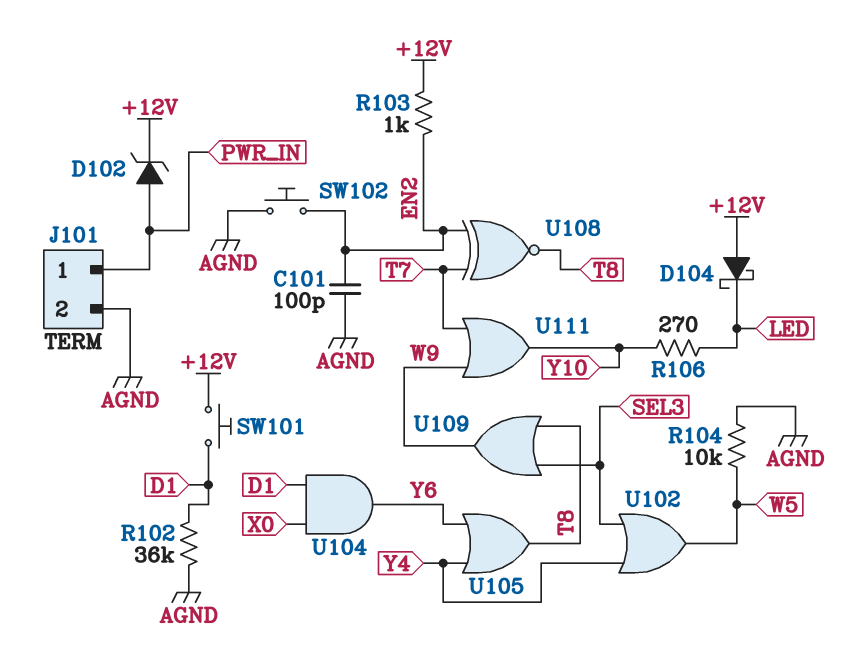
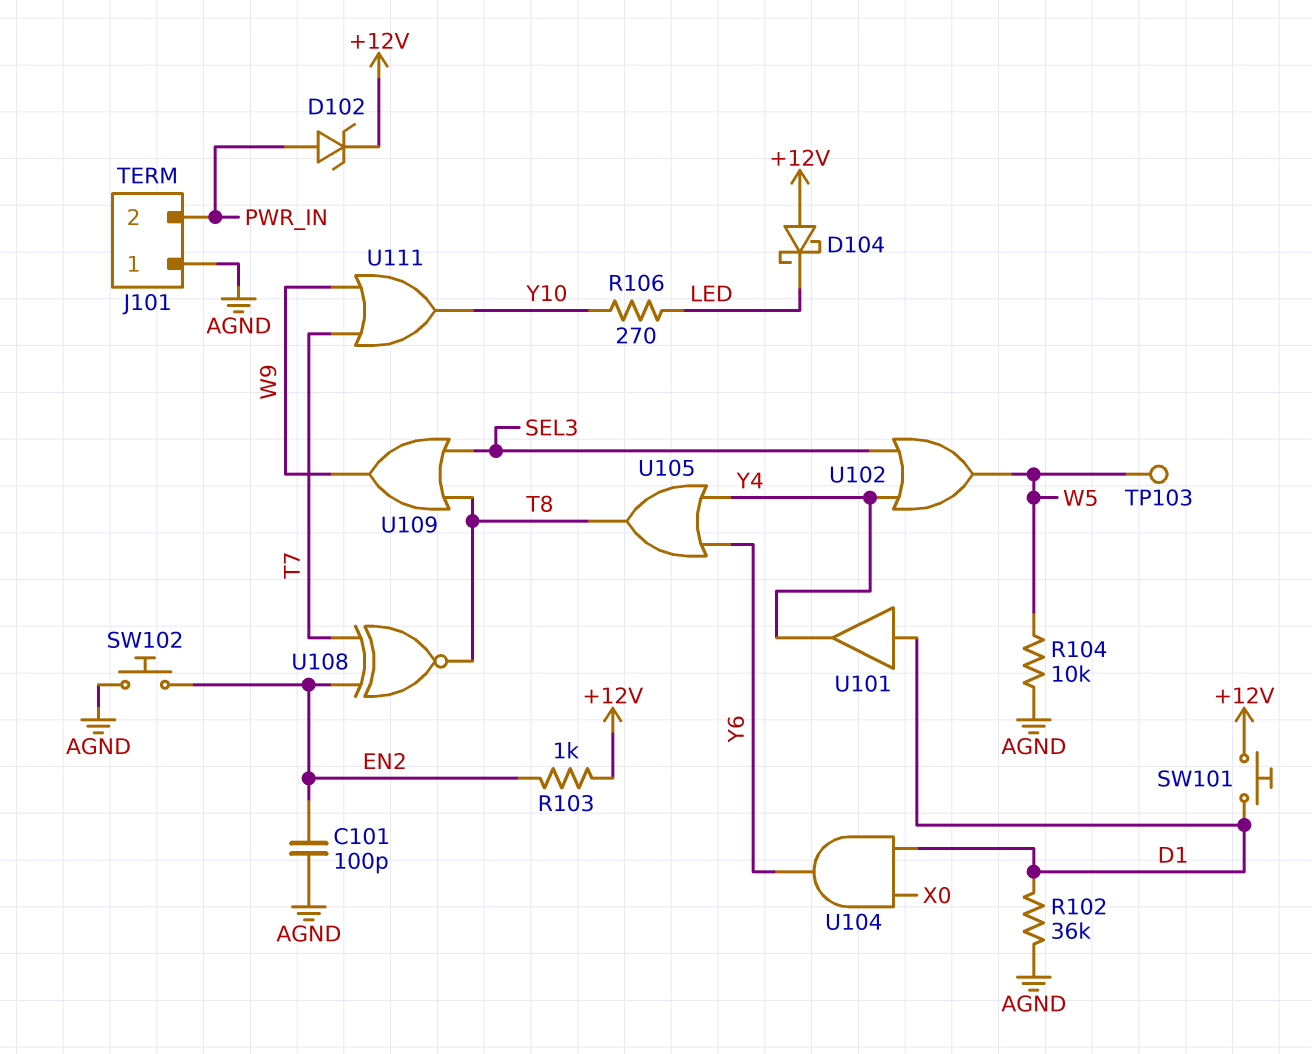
J101 pin 1: PWR_IN -> AGND
J101 pin 2: AGND -> PWR_IN
TP103: none -> test point (W5)
U101: none -> buffer (in D1, out Y4)

